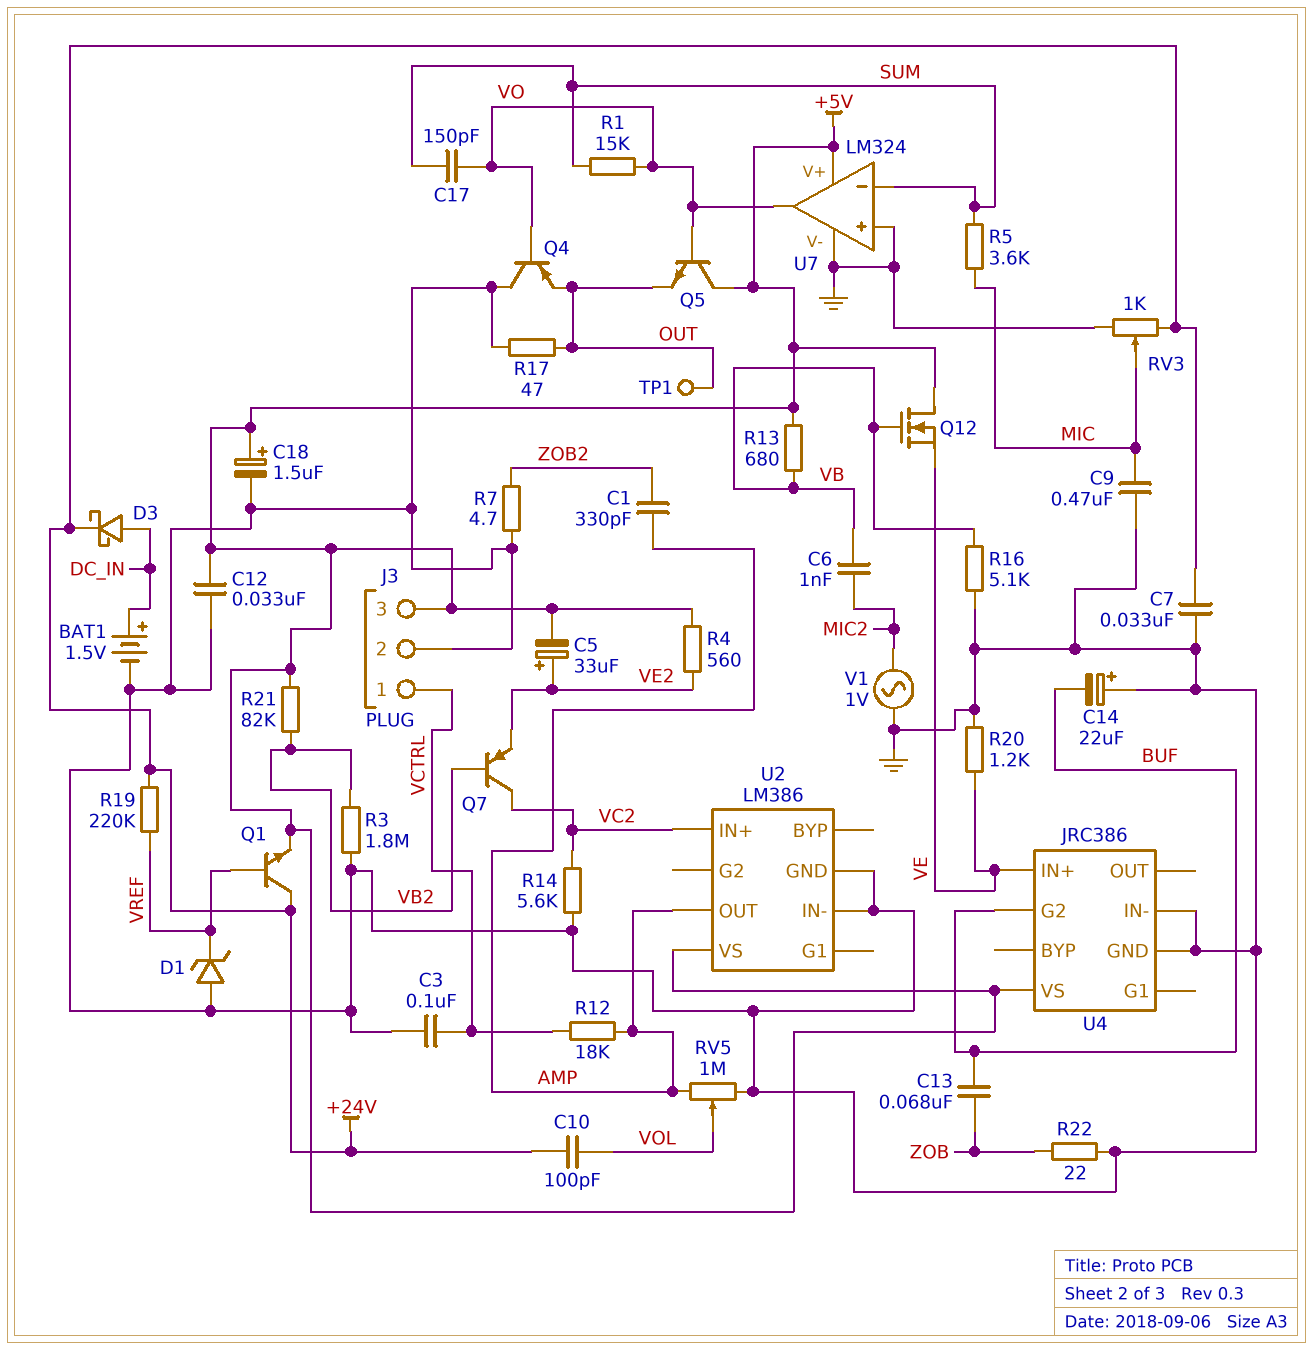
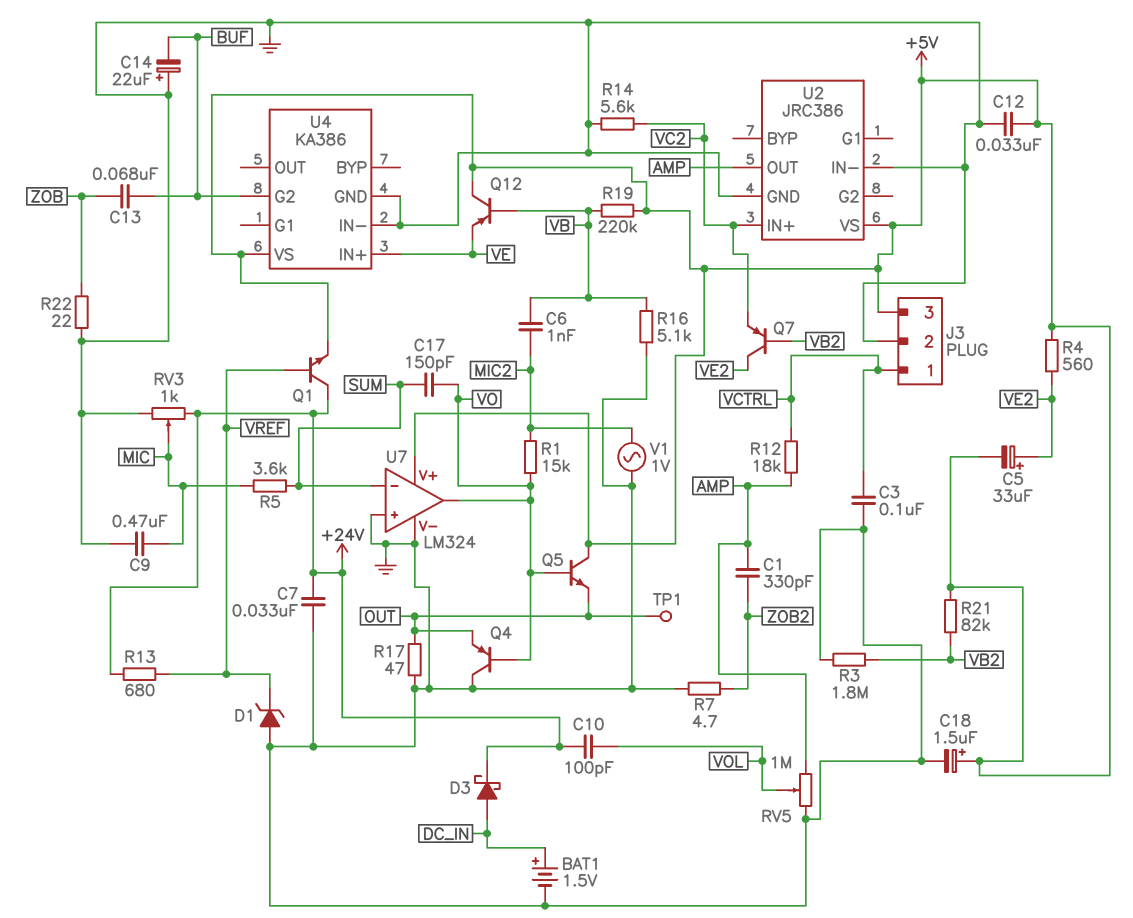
Q7: PNP (B VB2, C VC2, E VE2) -> PNP (B VB2, C VE2, E VC2)
Q12: NMOS (G VB, D +5V, S VE) -> PNP (B VB, C +5V, E VE)
R1: 15k (SUM, VO) -> 15k (MIC2, VO)
R13: 680 (+5V, VB) -> 680 (+24V, VREF)
R19: 220k (+24V, VREF) -> 220k (+5V, VB)
R20: 1.2k (GND, VE) -> none
U2: LM386 -> JRC386
U4: JRC386 -> KA386

